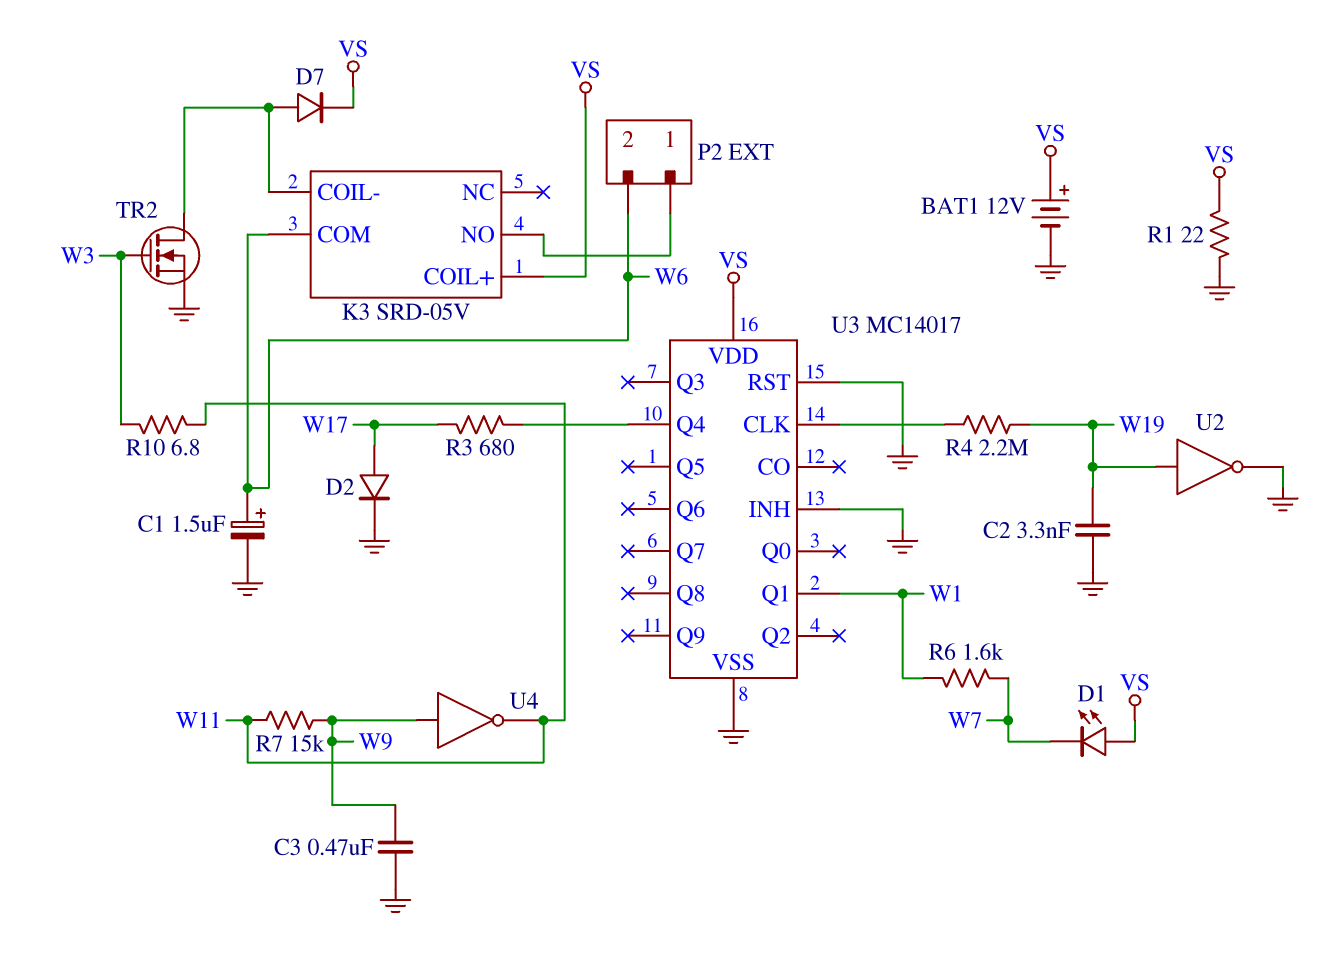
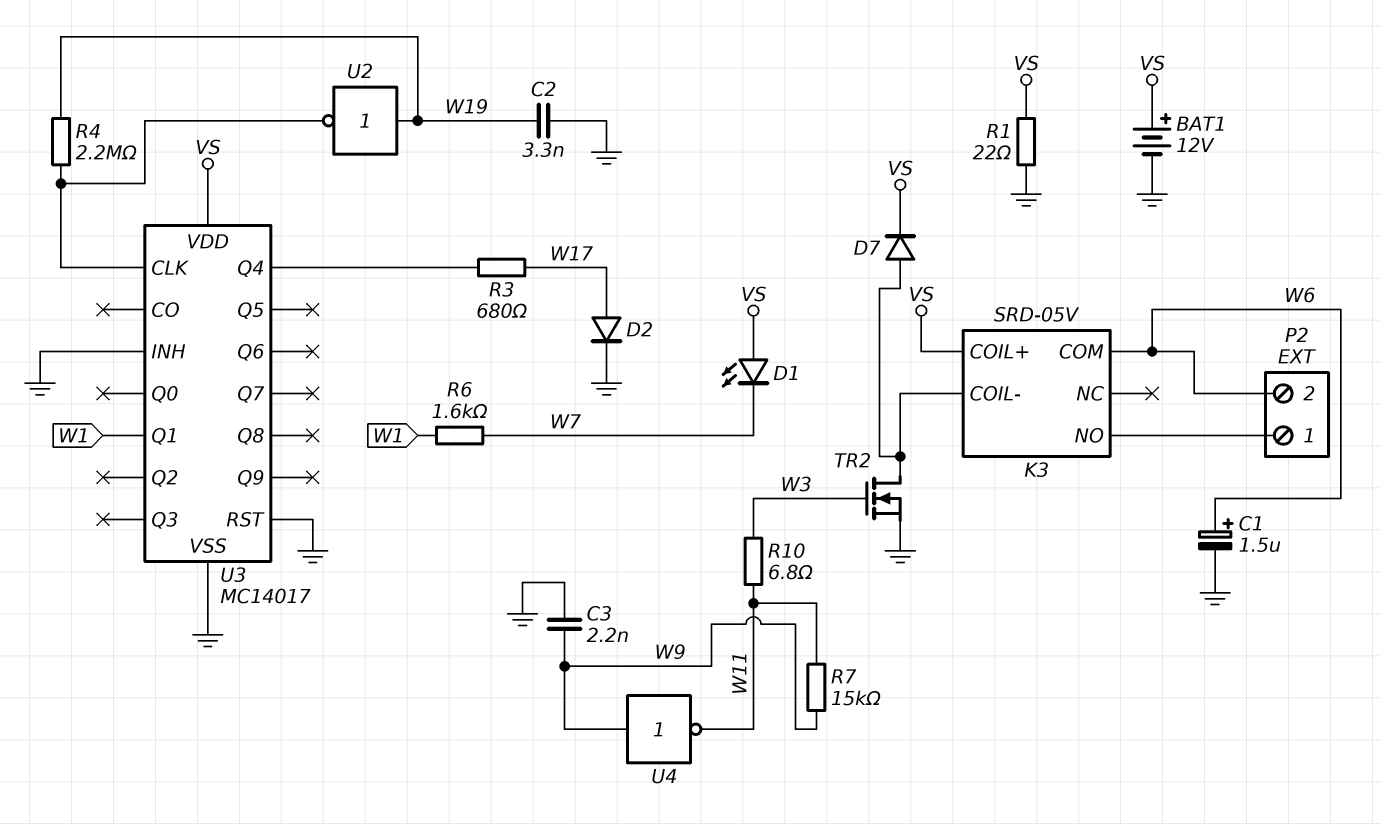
C3: 470nF (GND, W9) -> 2.2nF (GND, W9)
U2: NOT (in W19, out GND) -> NOT (in W19, out U3/CLK)

